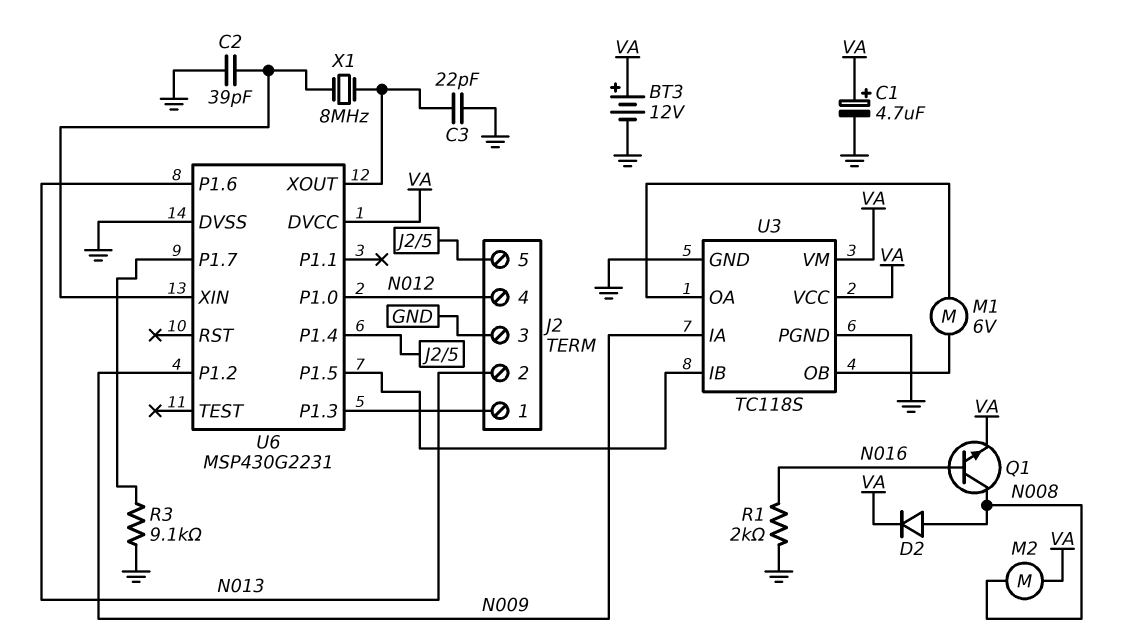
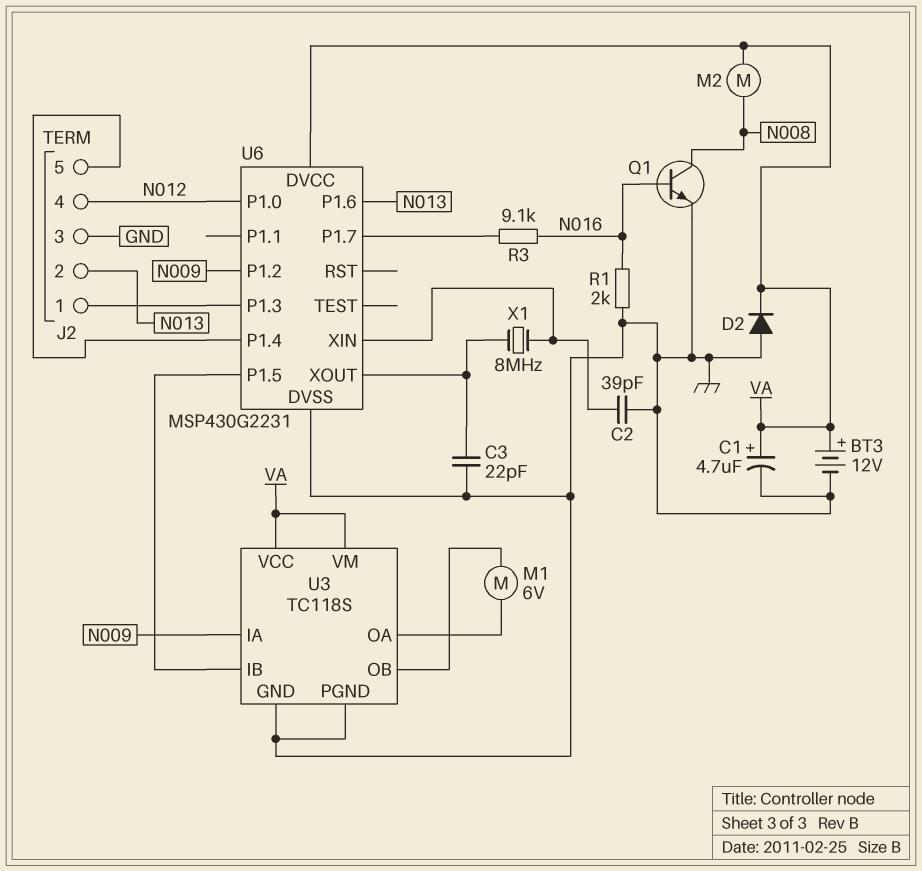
D2: diode (A N008, K VA) -> diode (A GND, K VA)
Q1: NPN (B N016, C N008, E VA) -> NPN (B N016, C N008, E GND)
R3: 9.1k (GND, U6/P1.7) -> 9.1k (N016, U6/P1.7)

